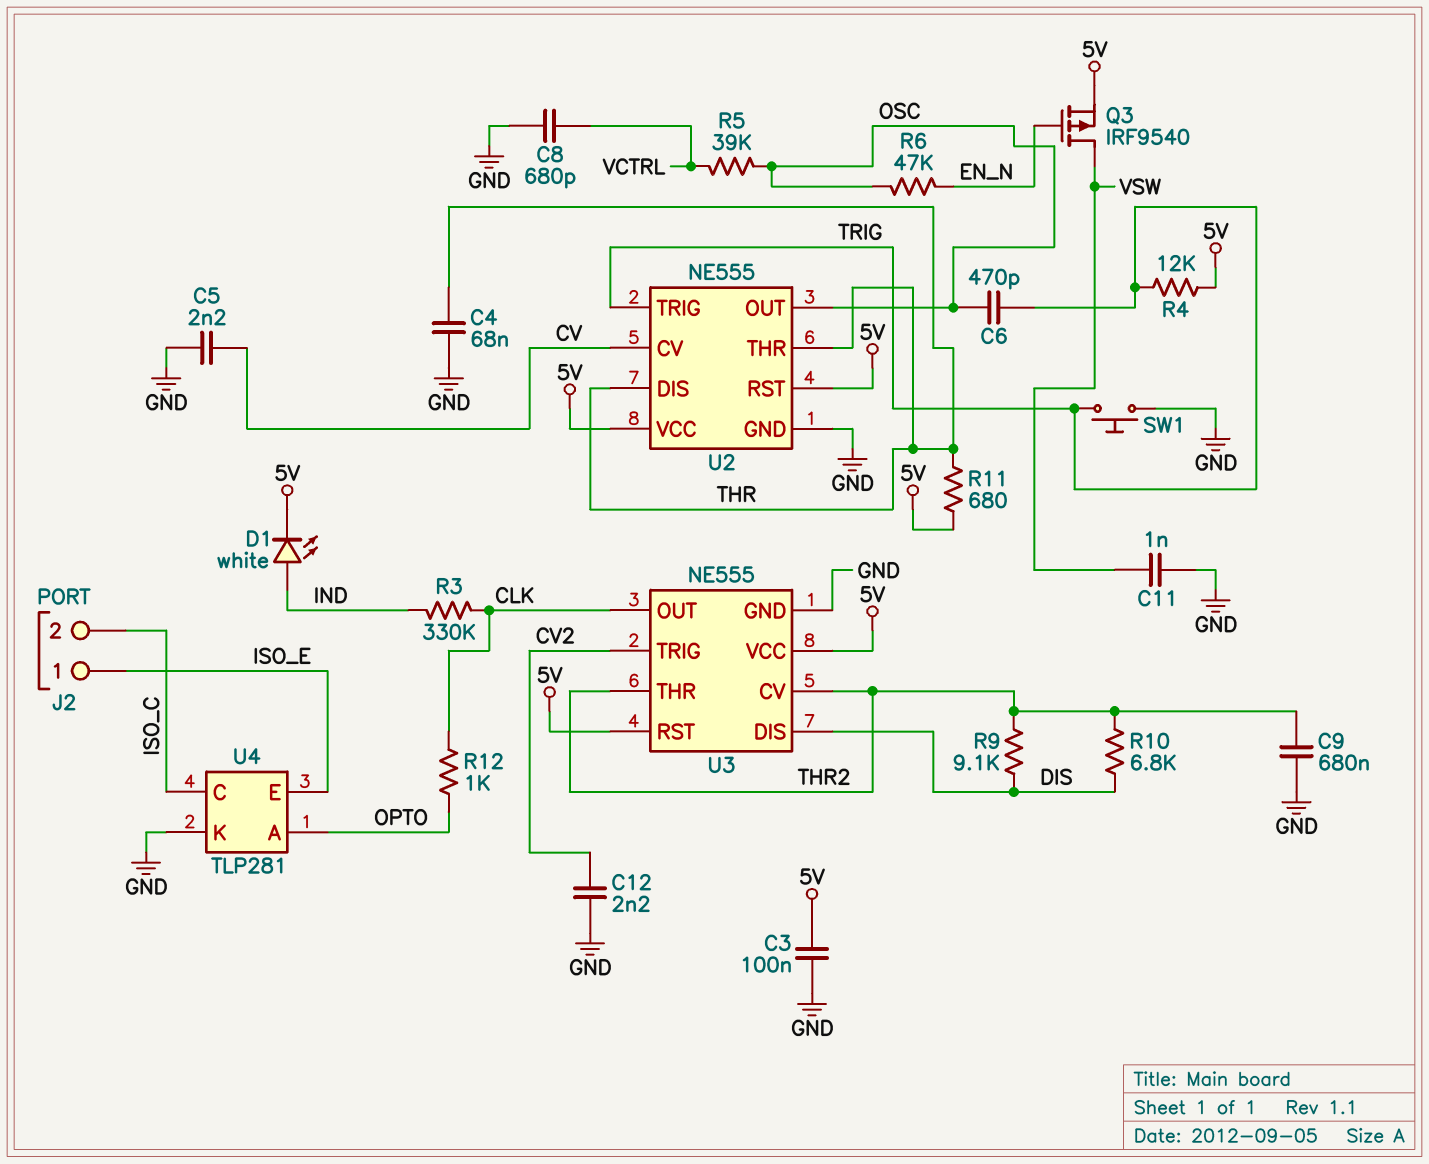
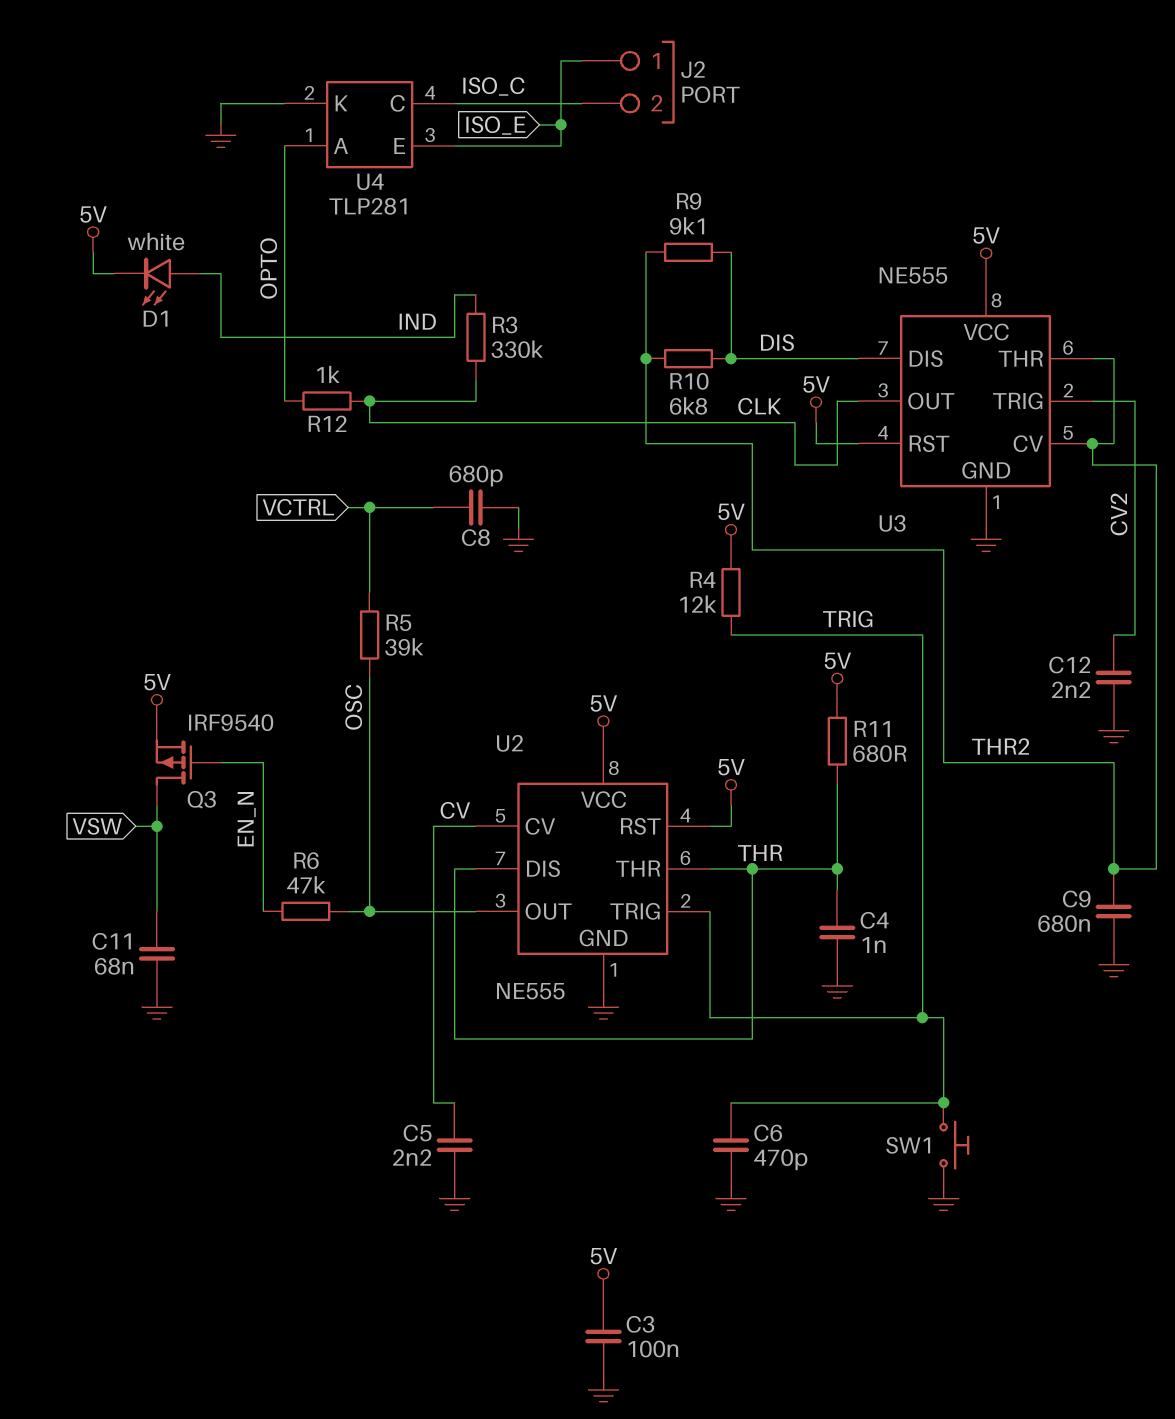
C4: 68nF (GND, THR) -> 1nF (GND, THR)
C6: 470pF (OSC, TRIG) -> 470pF (GND, TRIG)
C11: 1nF (GND, VSW) -> 68nF (GND, VSW)

